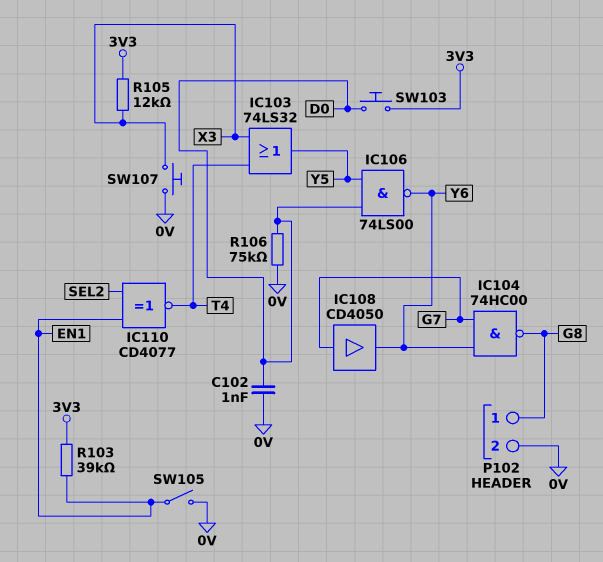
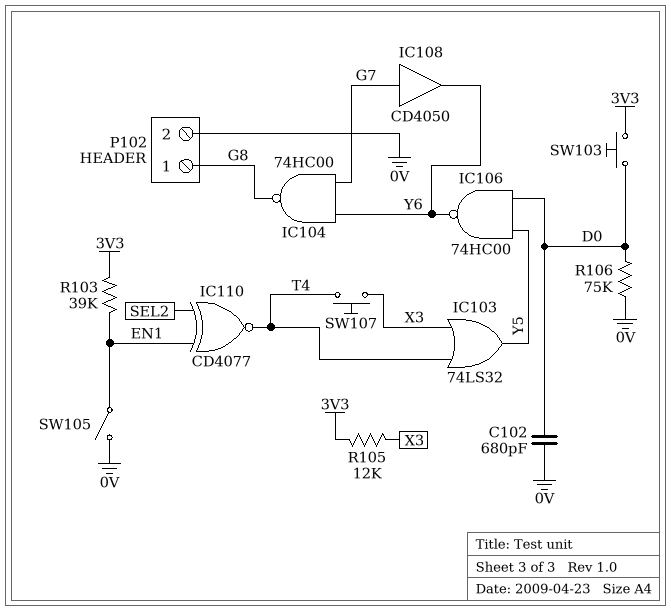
C102: 1nF (0V, D0) -> 680pF (0V, D0)
IC106: NAND 74LS00 (in D0, in Y5, out Y6) -> NAND 74HC00 (in D0, in Y5, out Y6)
SW107: button (0V, X3) -> button (T4, X3)

